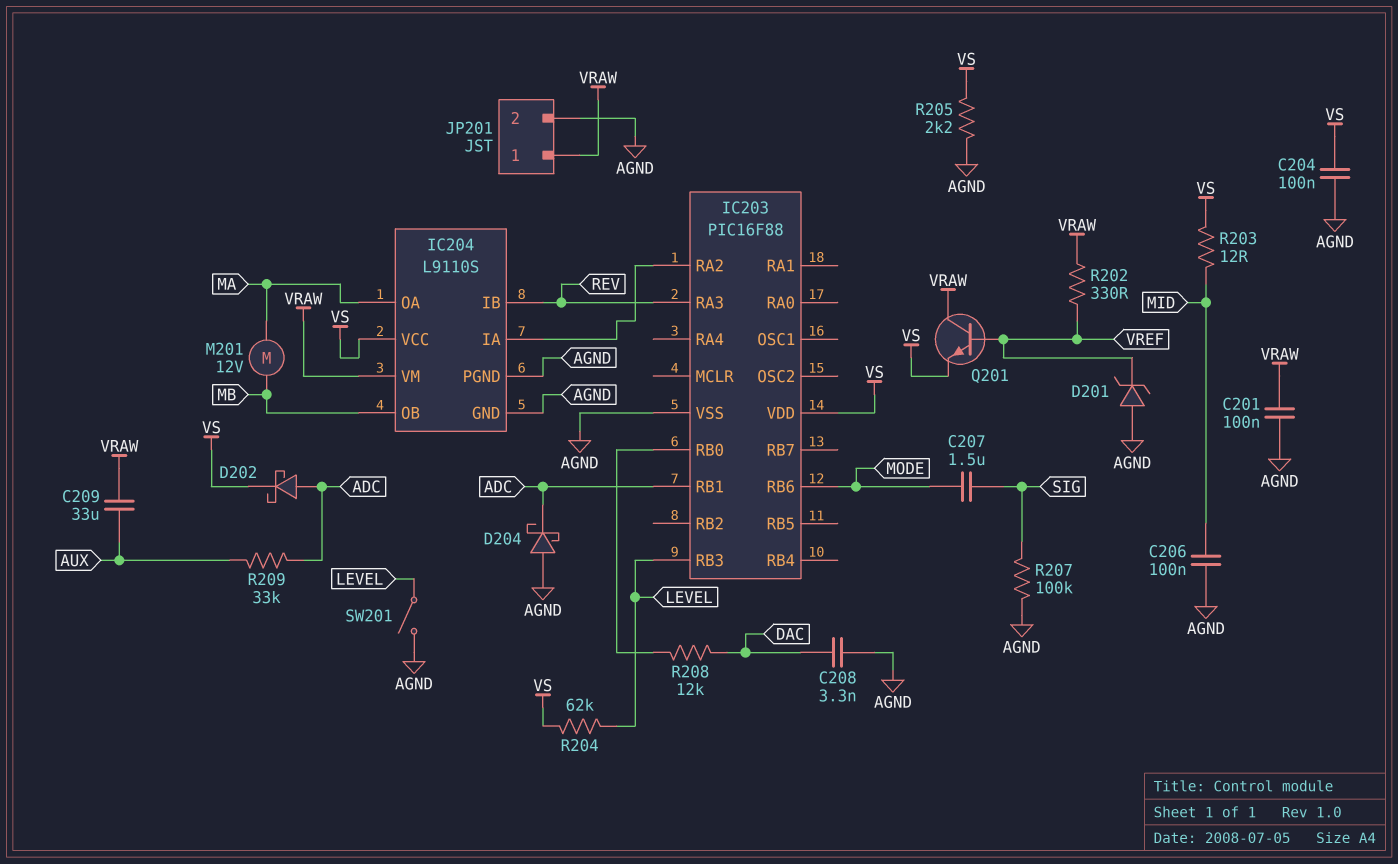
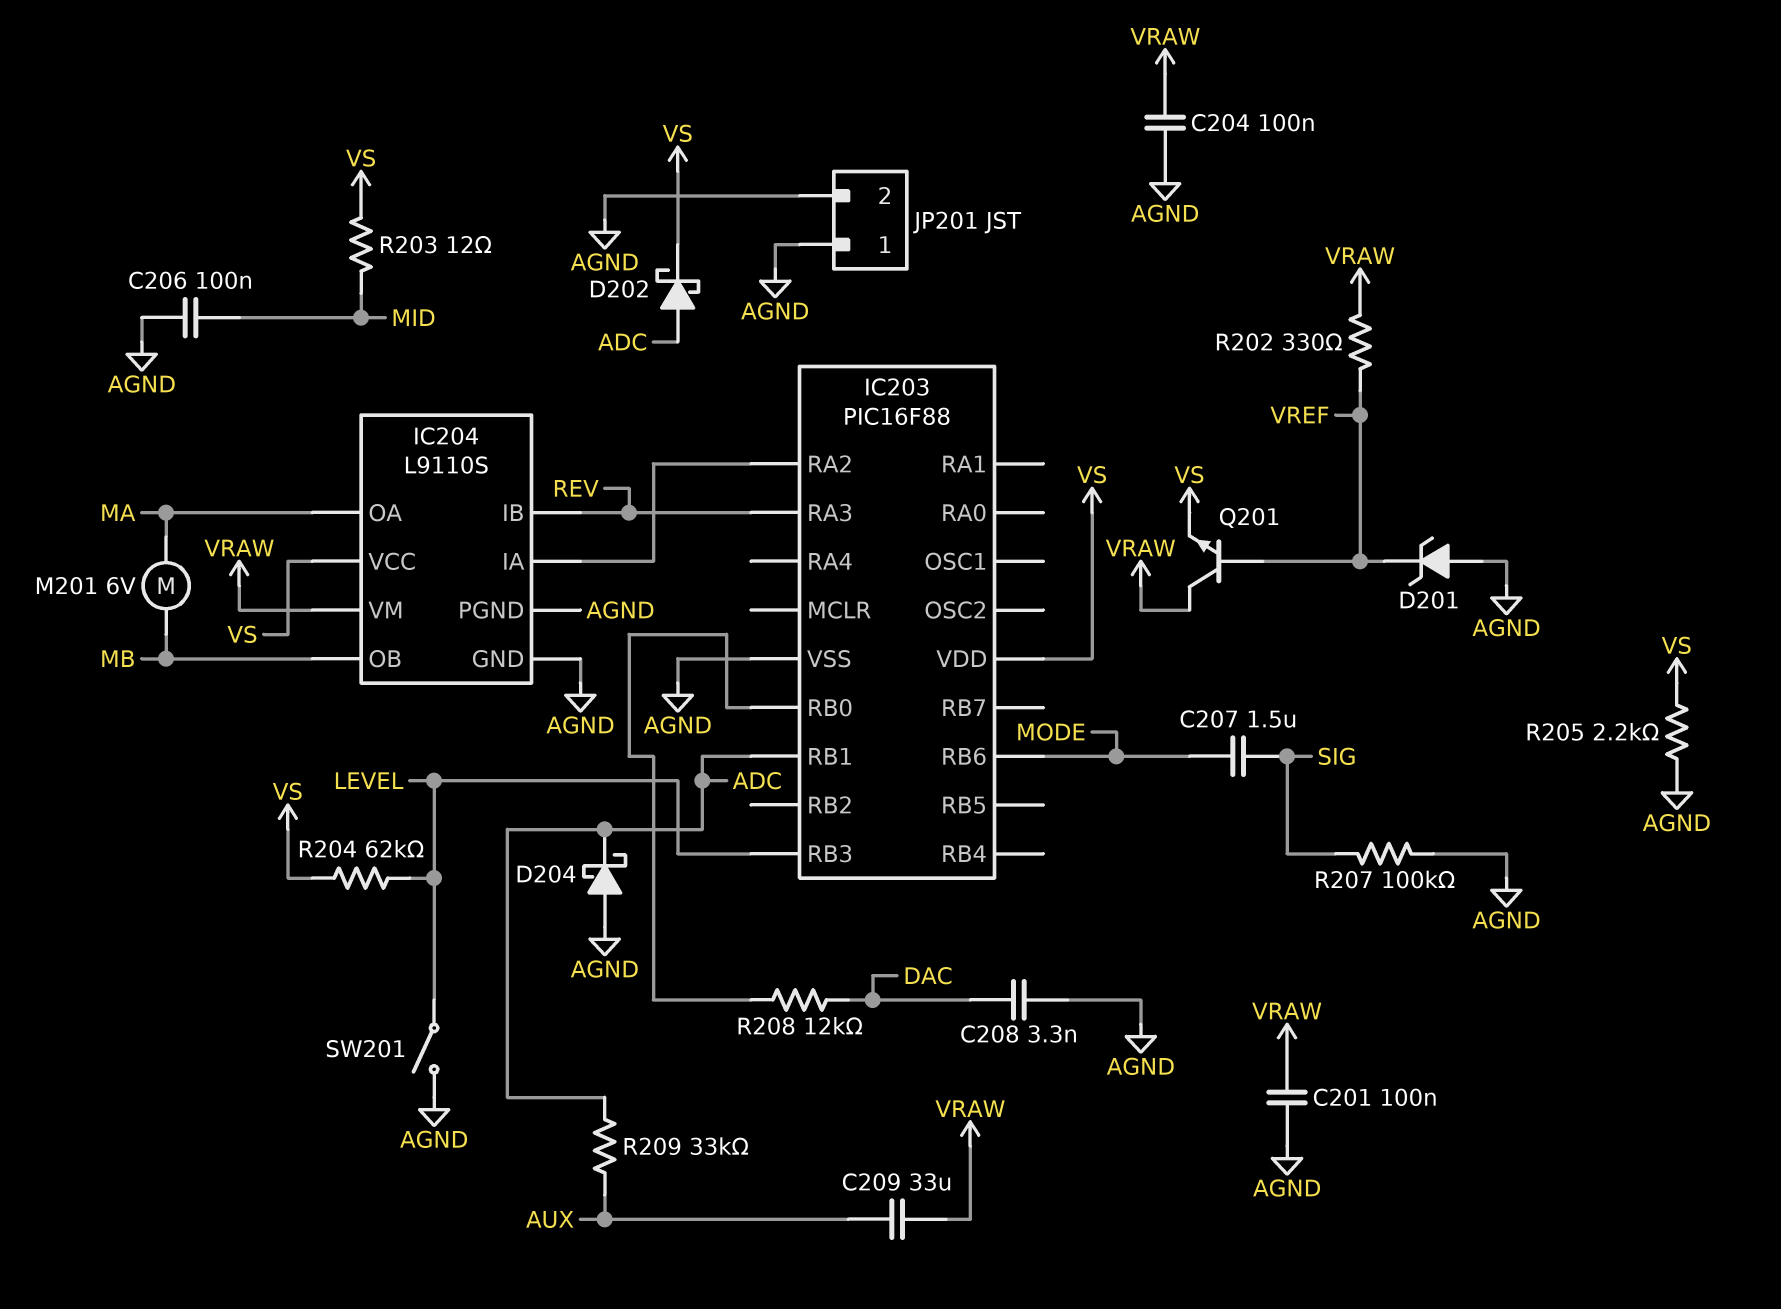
C204: 100nF (AGND, VS) -> 100nF (AGND, VRAW)
JP201 pin 1: VRAW -> AGND
M201: motor 12V (MA, MB) -> motor 6V (MA, MB)

